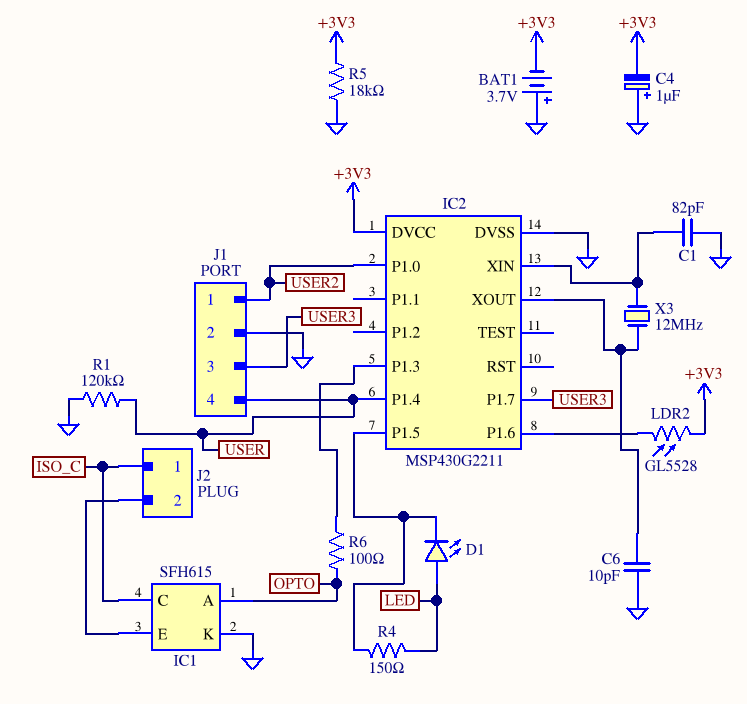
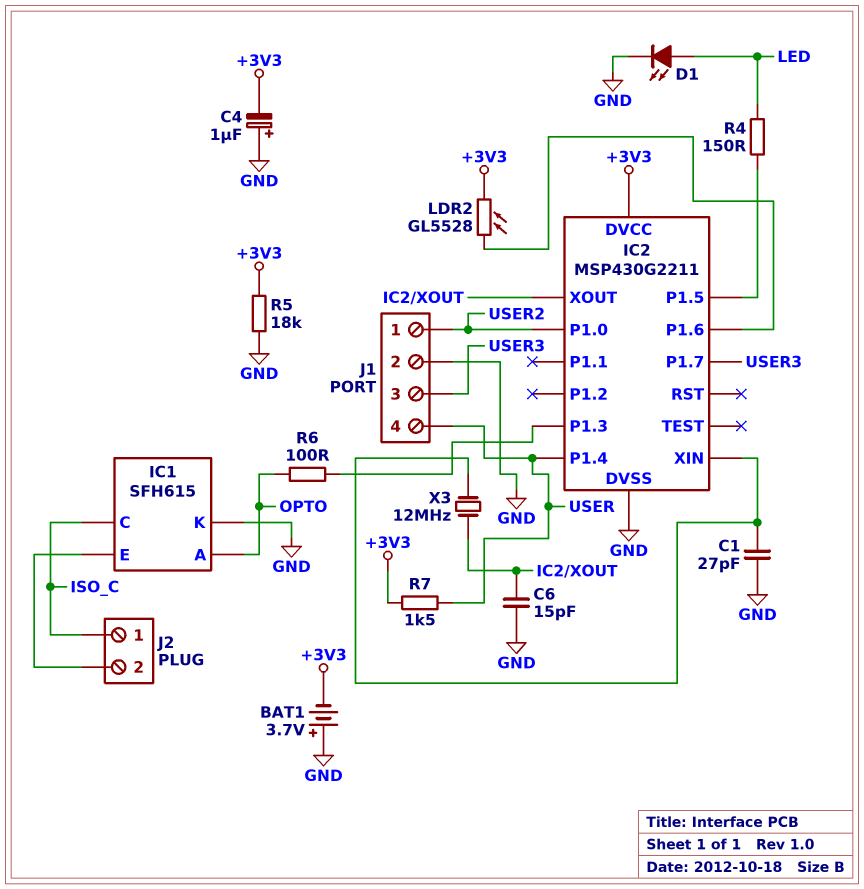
C1: 82pF (GND, IC2/XIN) -> 27pF (GND, IC2/XIN)
C6: 10pF (GND, IC2/XOUT) -> 15pF (GND, IC2/XOUT)
D1: LED (A LED, K IC2/P1.5) -> LED (A LED, K GND)
R1: 120k (GND, USER) -> none
R7: none -> 1.5k (+3V3, USER)

